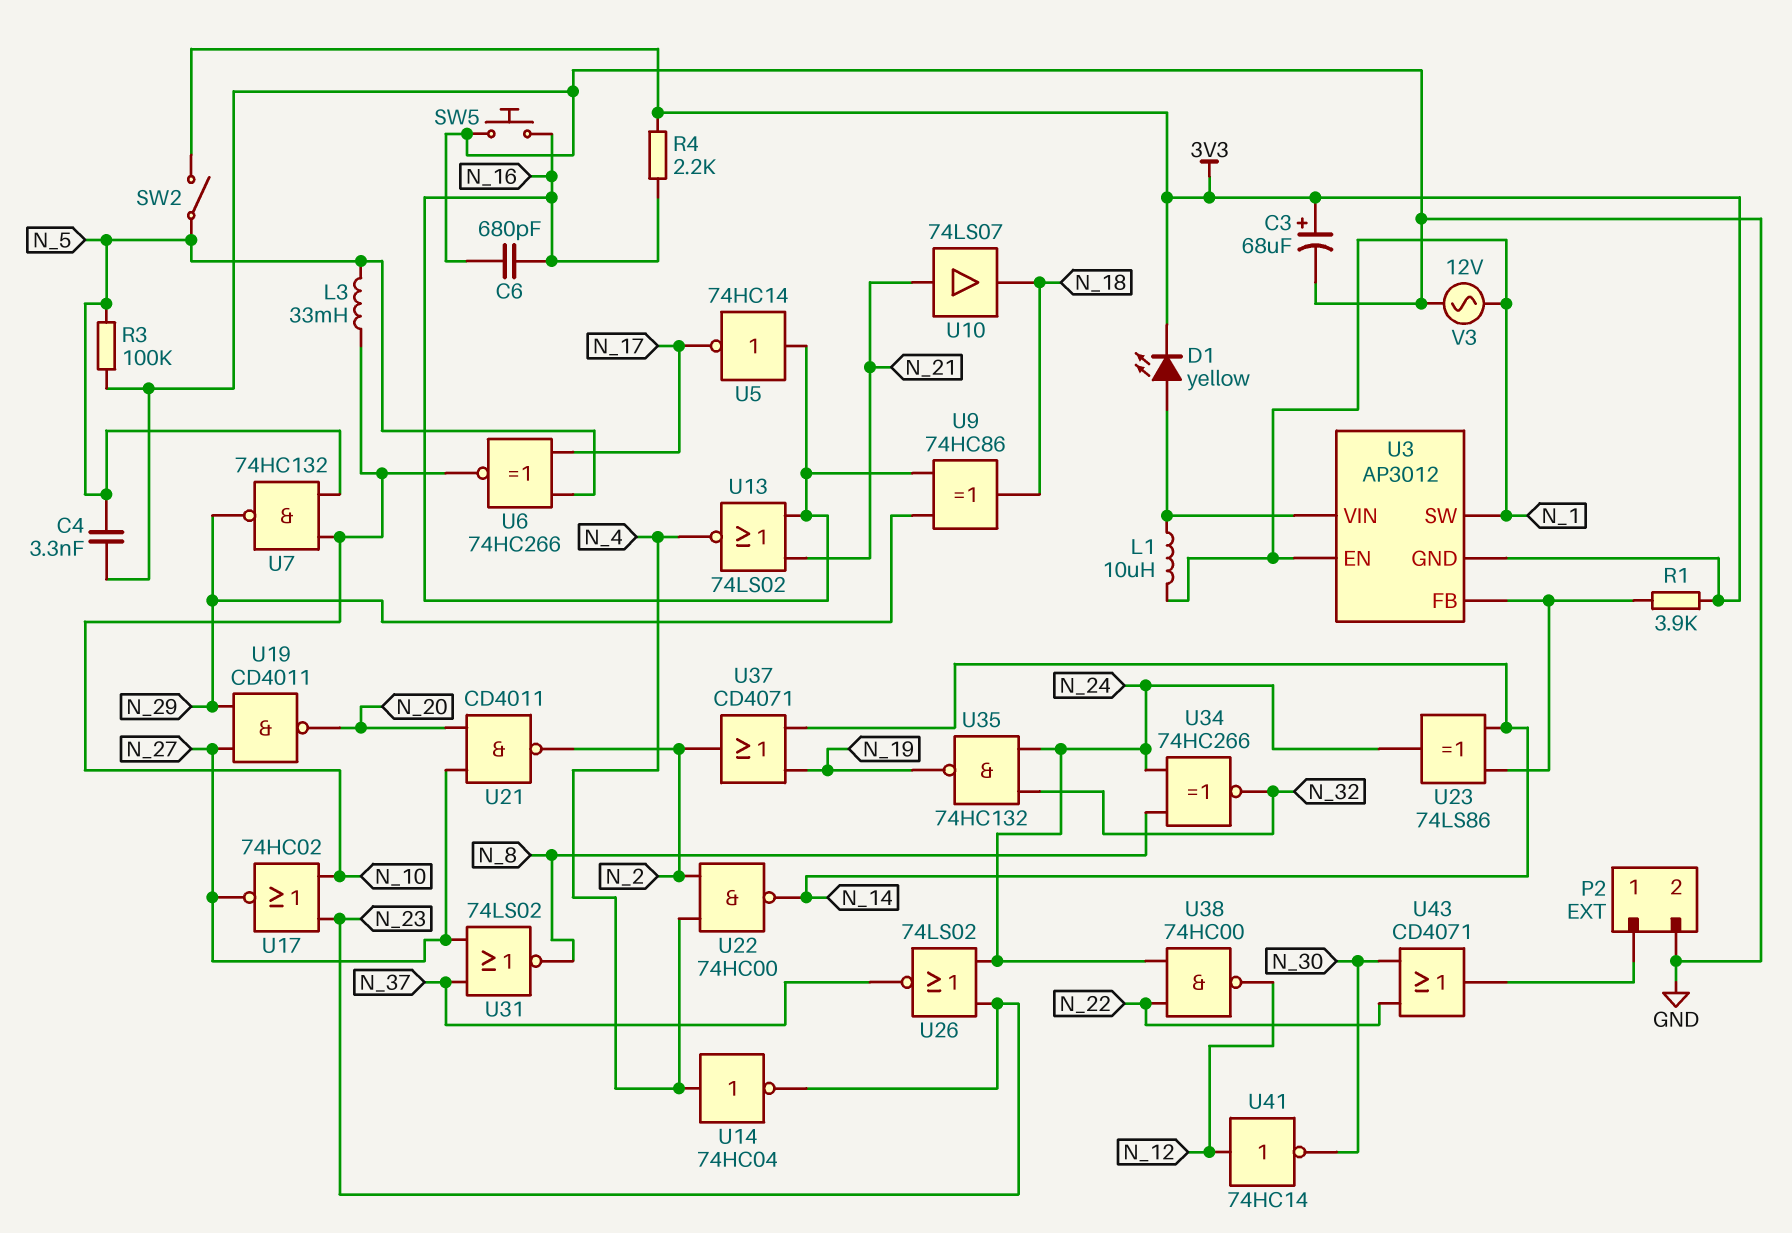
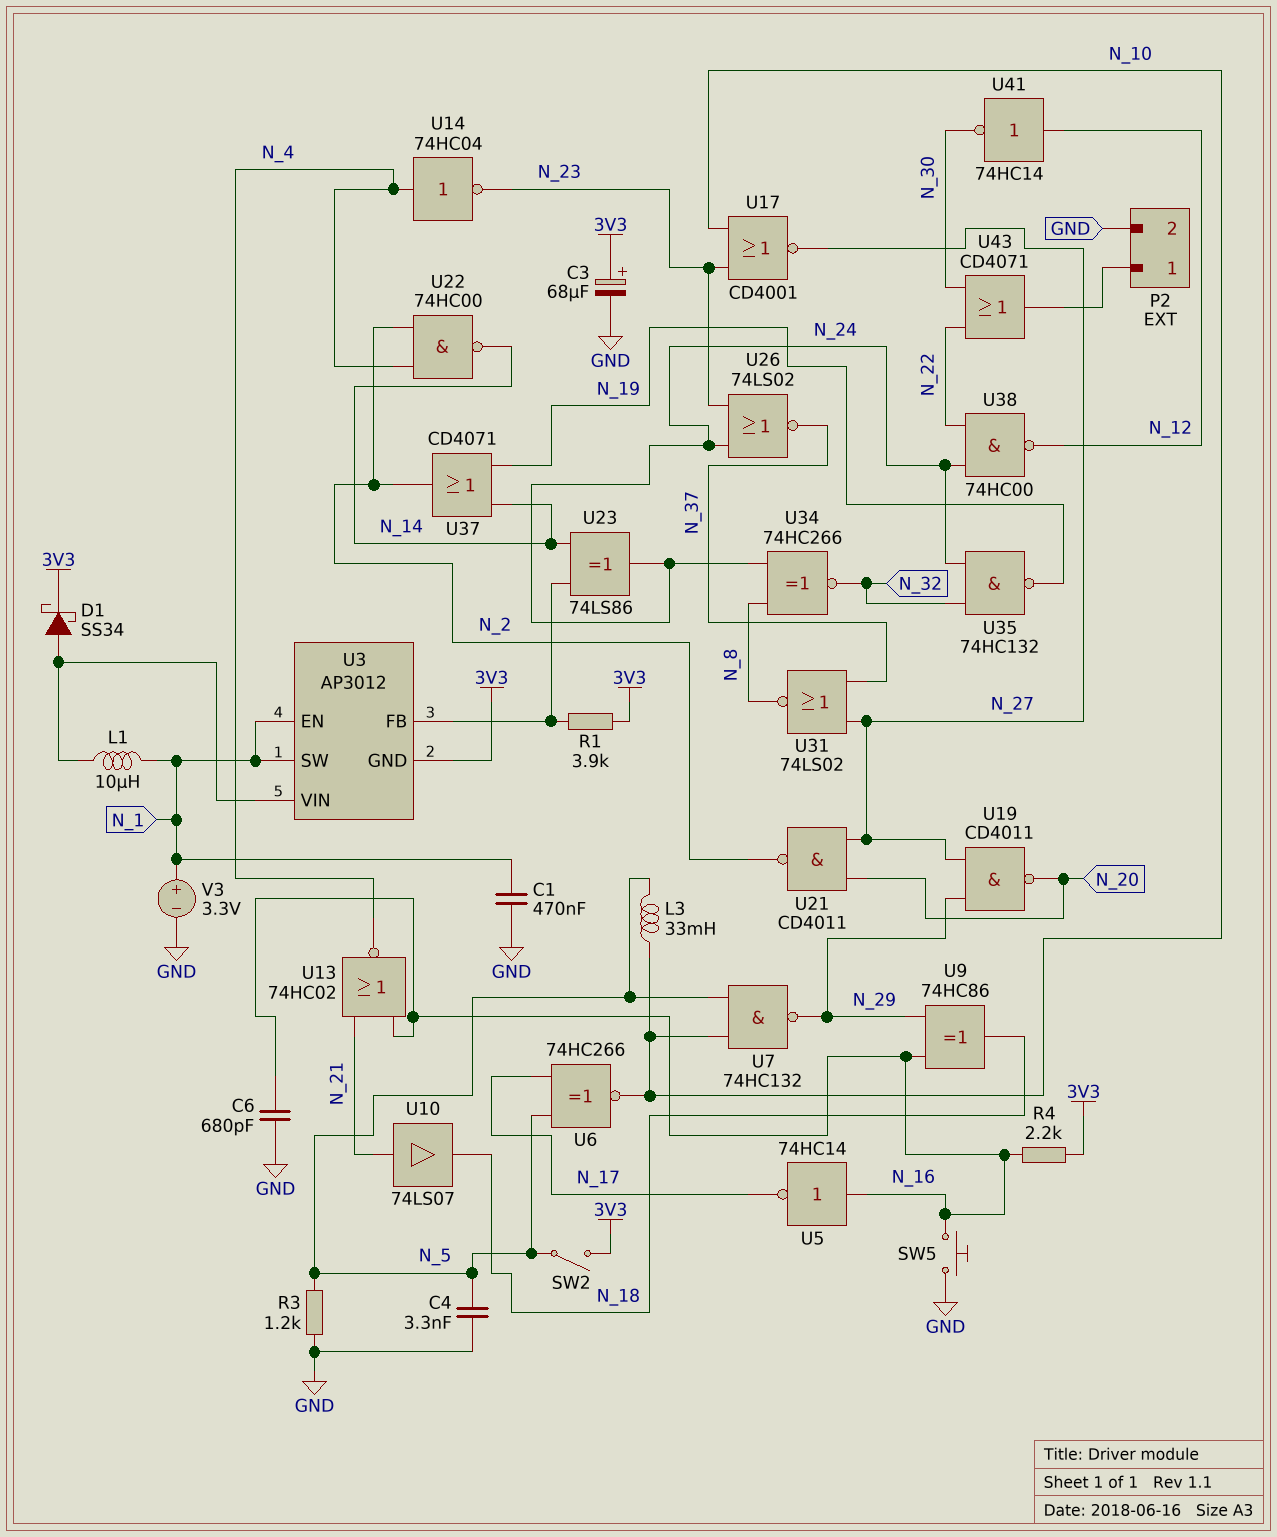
C1: none -> 470nF (GND, N_1)
D1: LED yellow (A U3/VIN, K 3V3) -> schottky SS34 (A U3/VIN, K 3V3)
R3: 100k (GND, N_5) -> 1.2k (GND, N_5)
U13: NOR 74LS02 (in N_16, in N_21, out N_4) -> NOR 74HC02 (in N_16, in N_21, out N_4)
U17: NOR 74HC02 (in N_10, in N_23, out N_27) -> NOR CD4001 (in N_10, in N_23, out N_27)
V3: AC 12V (GND, N_1) -> 3.3V (plus N_1, minus GND)

